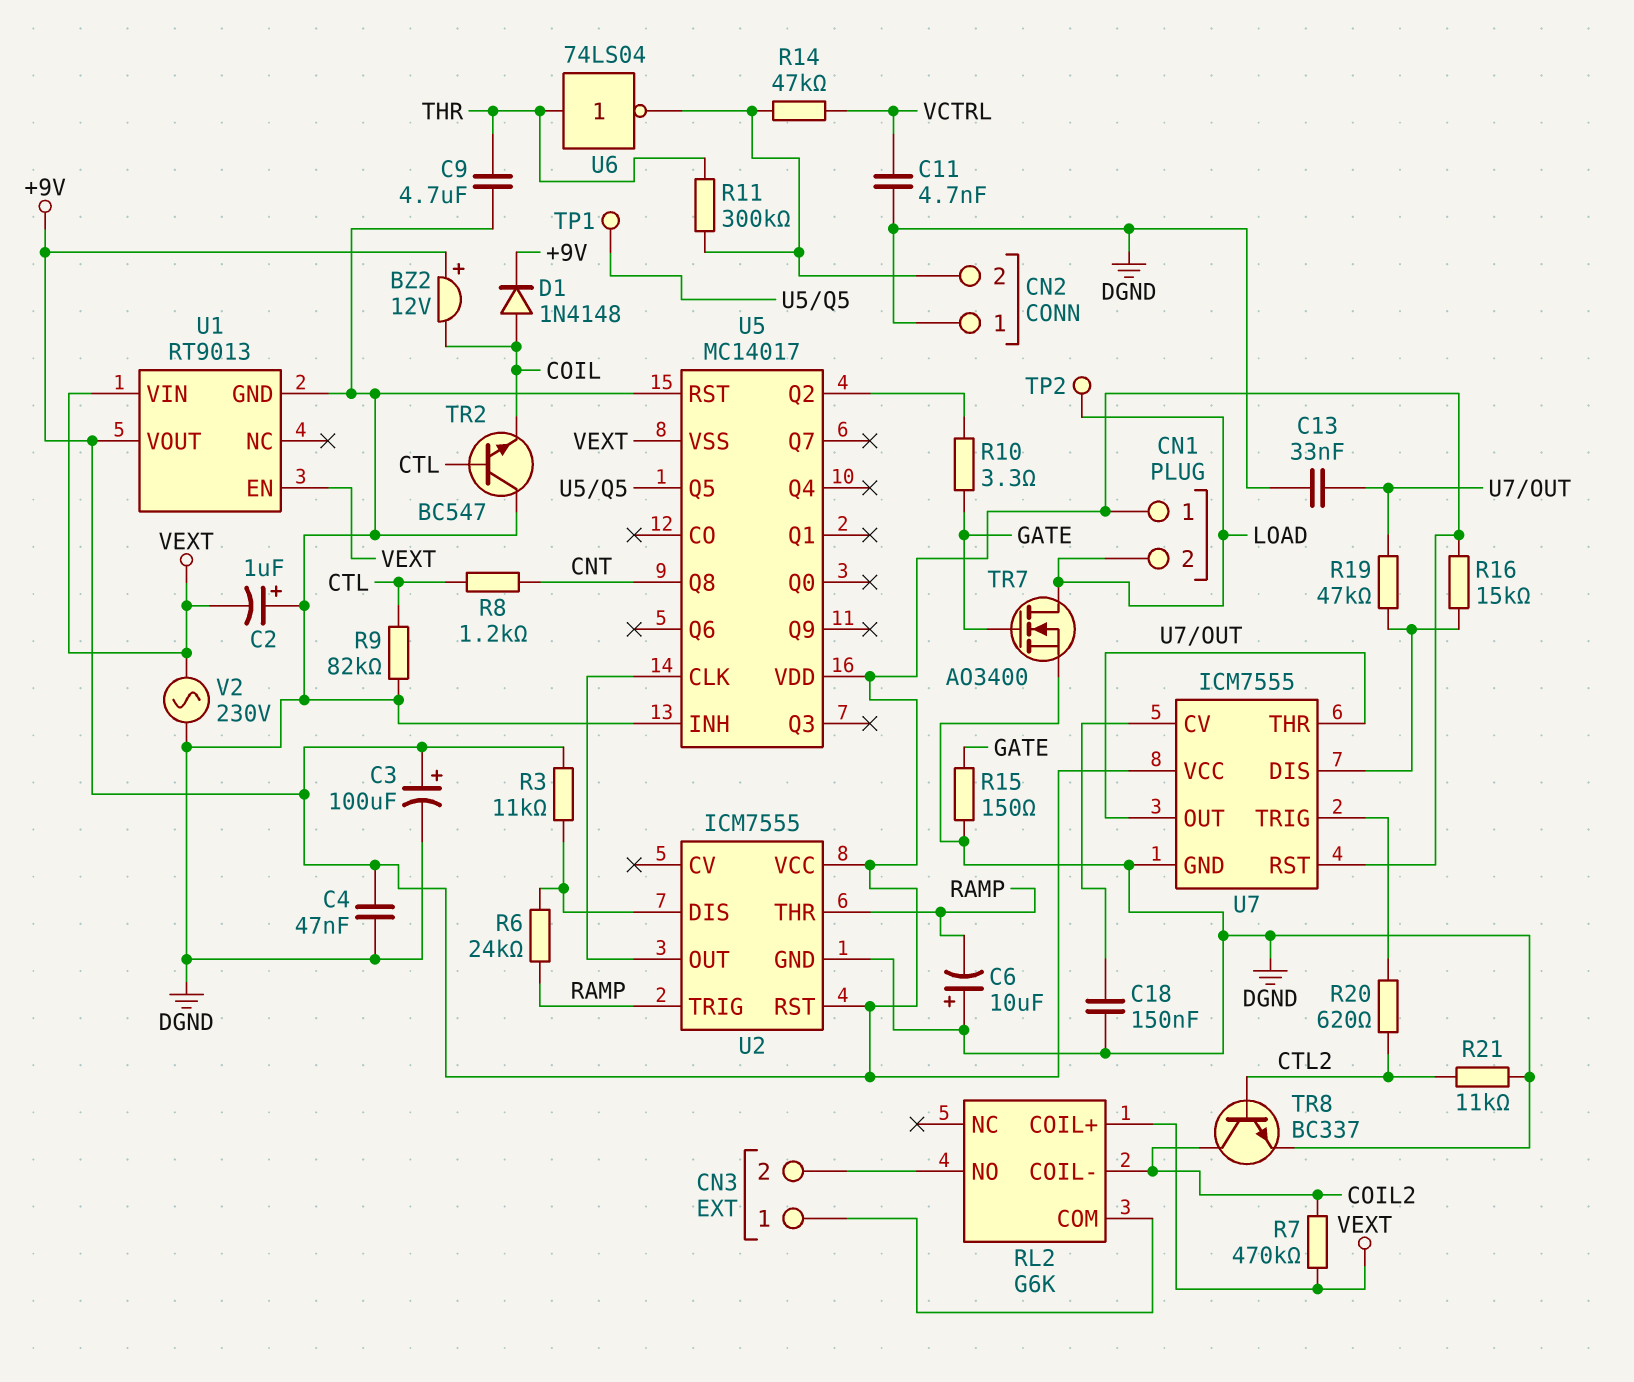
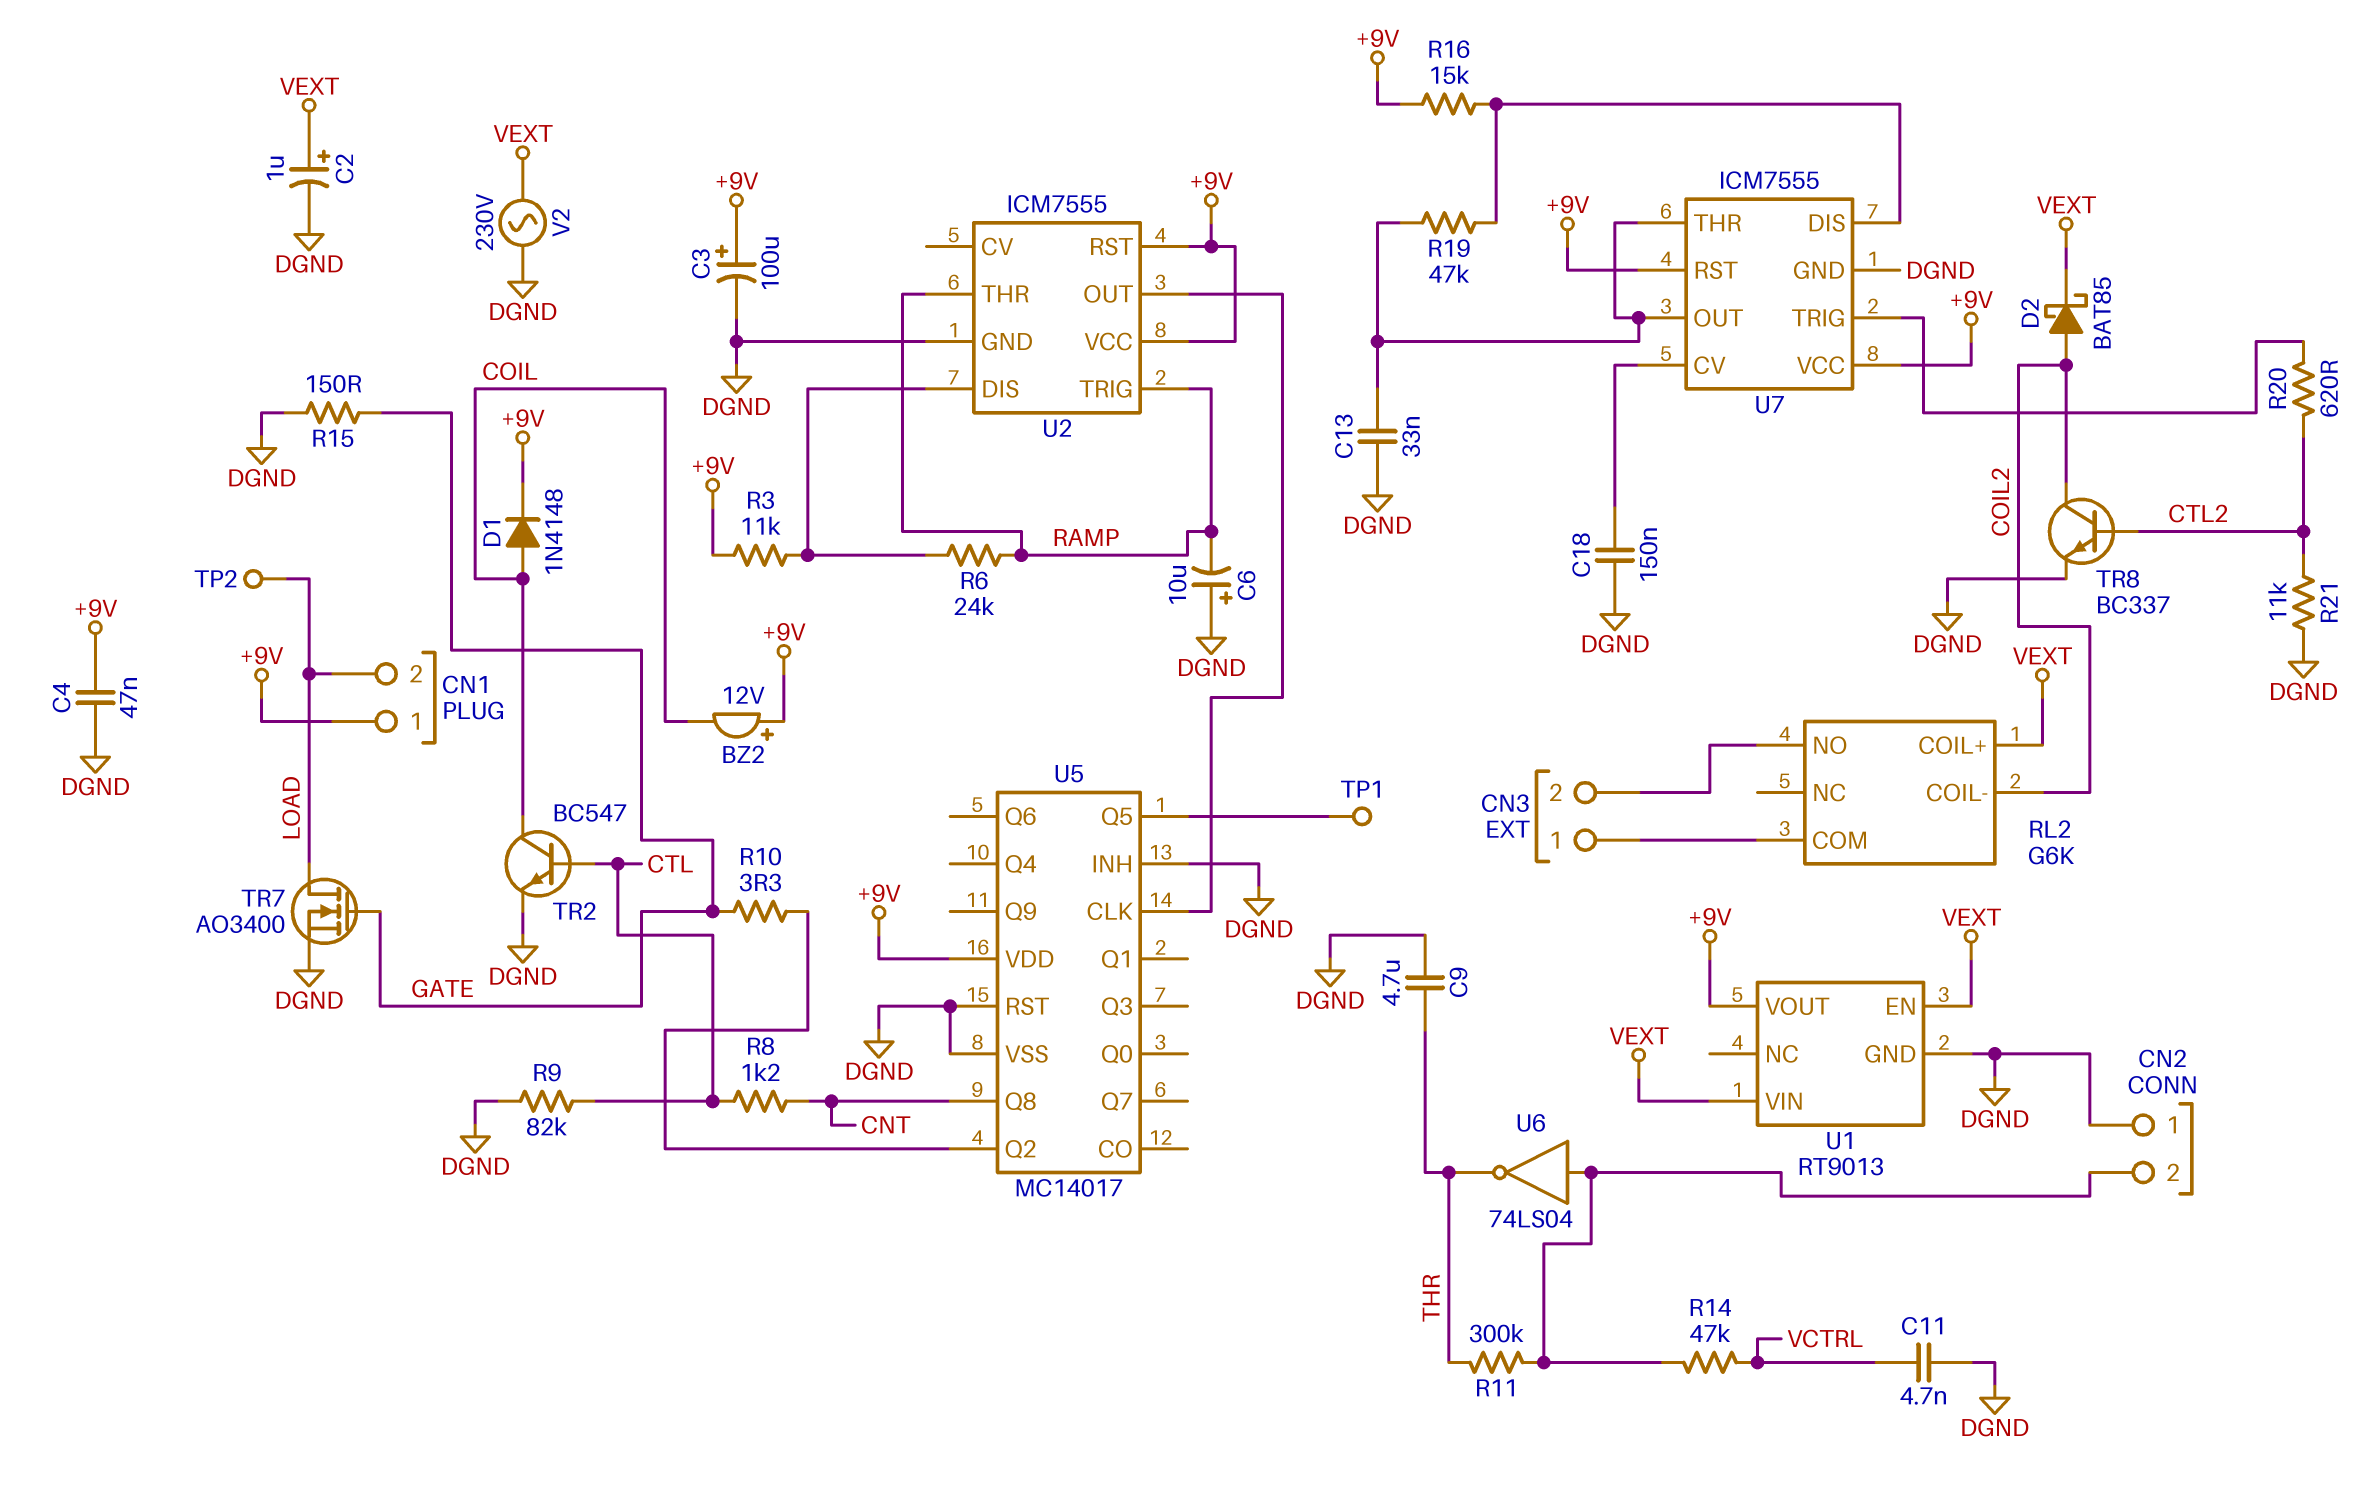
C2: 1uF (plus DGND, minus VEXT) -> 1uF (plus VEXT, minus DGND)
D2: none -> schottky BAT85 (A COIL2, K VEXT)
R7: 470k (COIL2, VEXT) -> none
TR2: NPN BC547 (B CTL, C DGND, E COIL) -> NPN BC547 (B CTL, C COIL, E DGND)
U5 pin VSS: VEXT -> DGND
U6: NOT 74LS04 (in THR, out CN2/2) -> NOT 74LS04 (in CN2/2, out THR)

